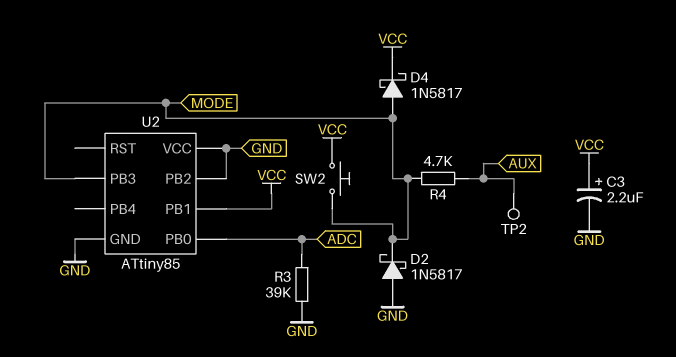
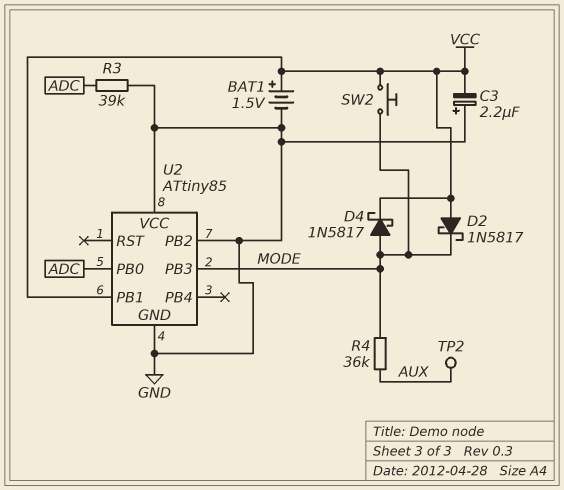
BAT1: none -> 1.5V (plus VCC, minus GND)
C3: 2.2uF (plus VCC, minus GND) -> 2.2uF (plus GND, minus VCC)
D2: schottky 1N5817 (A GND, K MODE) -> schottky 1N5817 (A VCC, K MODE)
R4: 4.7k (AUX, MODE) -> 36k (AUX, MODE)

